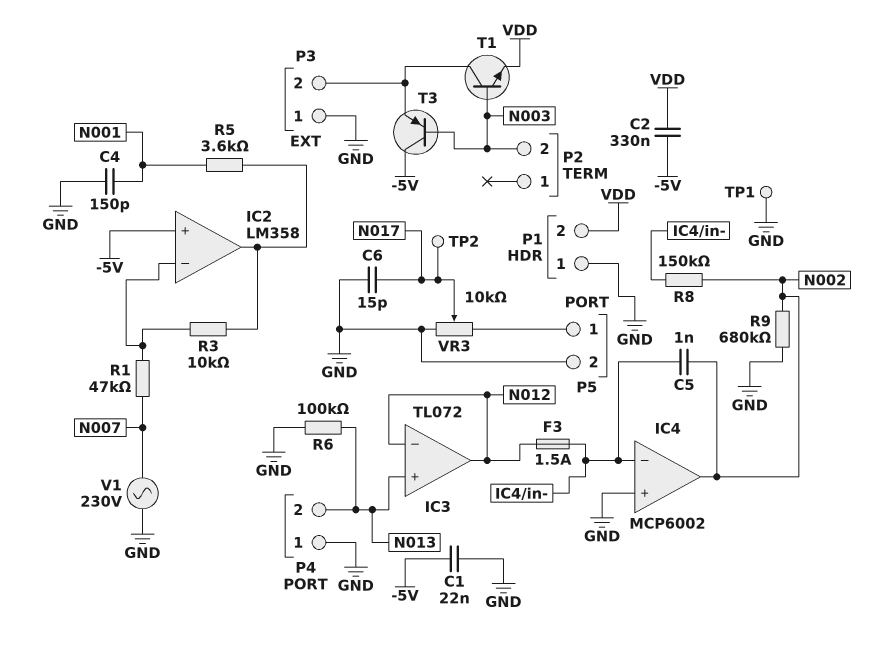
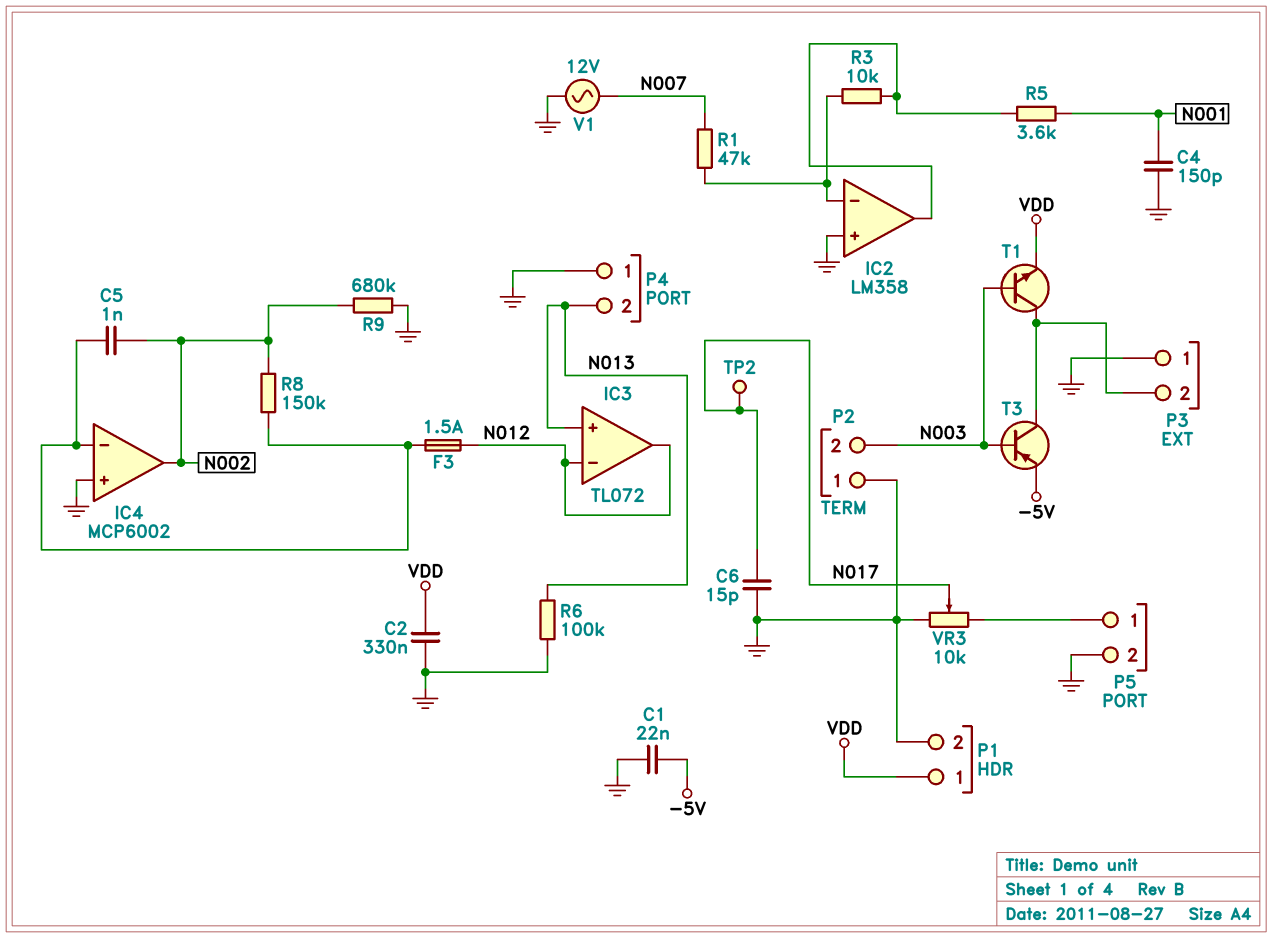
C2: 330nF (-5V, VDD) -> 330nF (GND, VDD)
IC2 pin in+: -5V -> GND
P1 pin 1: GND -> VDD
P1 pin 2: VDD -> GND
P2 pin 1: none -> GND
T3: PNP (B N003, C -5V, E P3/2) -> PNP (B N003, C P3/2, E -5V)
TP1: test point (GND) -> none
V1: AC 230V (GND, N007) -> AC 12V (GND, N007)

